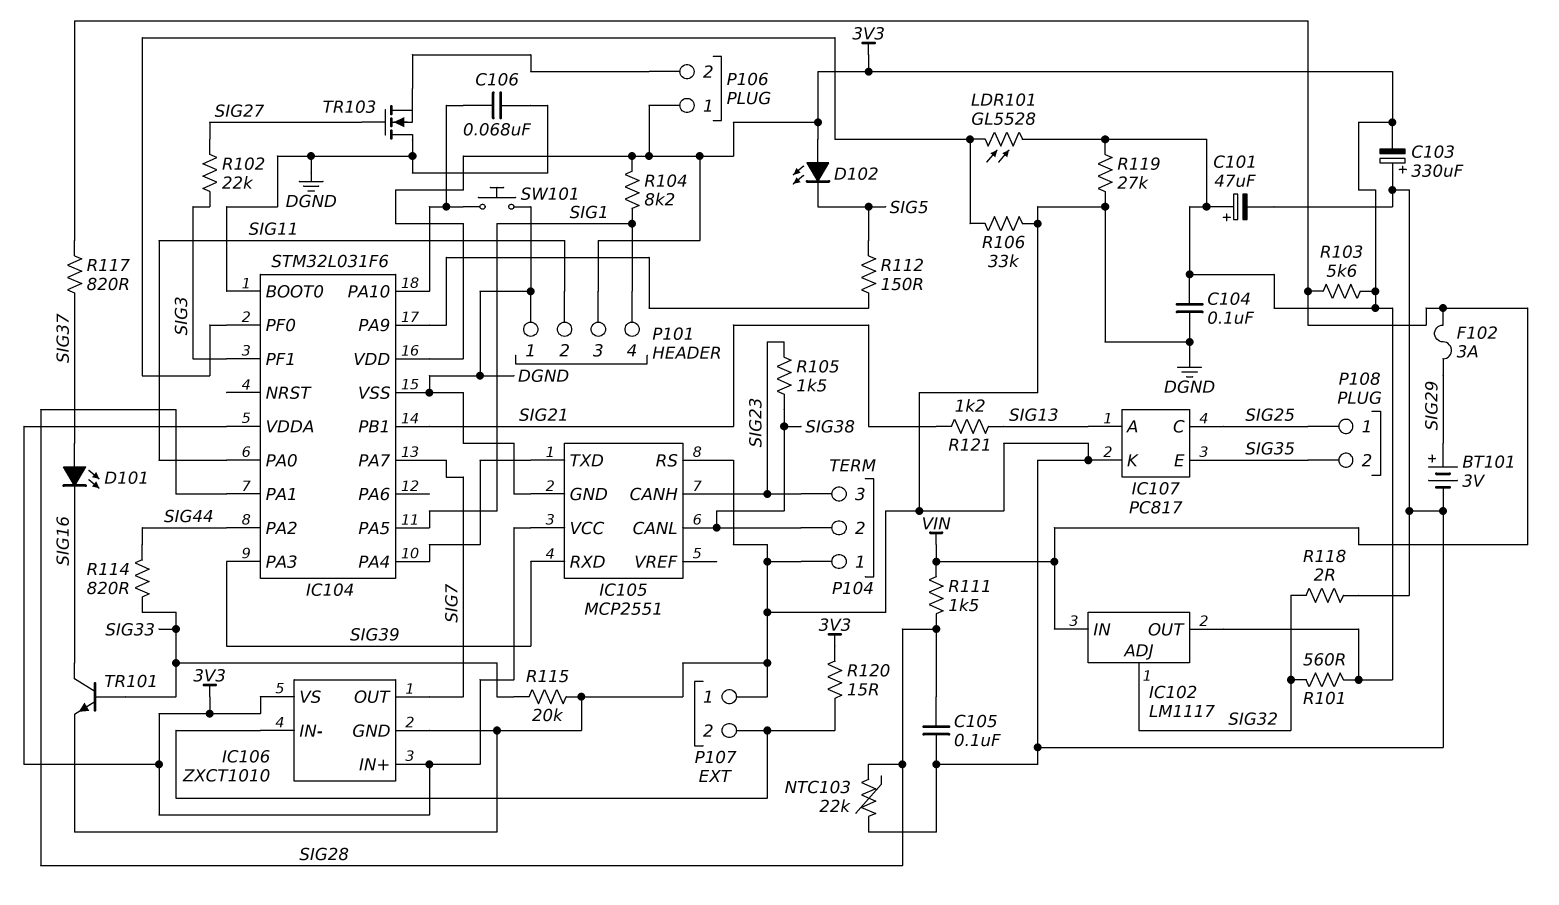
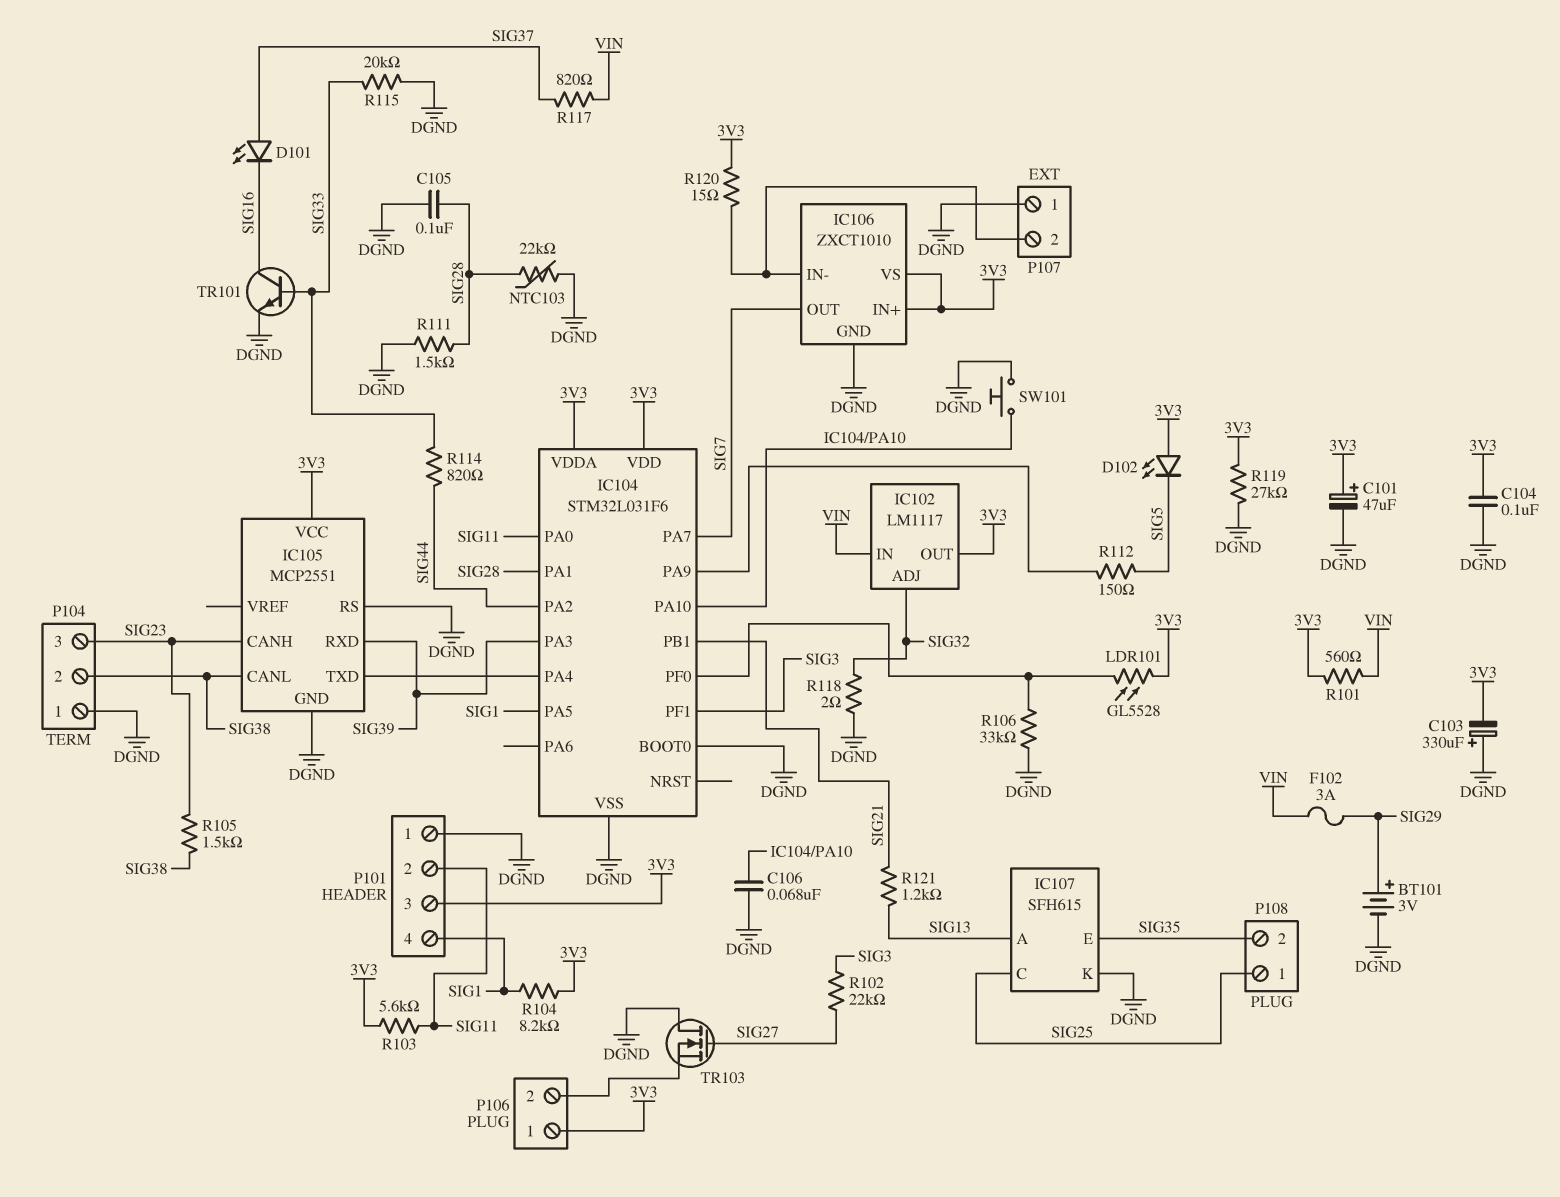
IC107: PC817 -> SFH615
R101: 560 (3V3, SIG32) -> 560 (3V3, VIN)
R103: 5.6k (3V3, VIN) -> 5.6k (3V3, SIG11)
R111: 1.5k (SIG28, VIN) -> 1.5k (DGND, SIG28)

